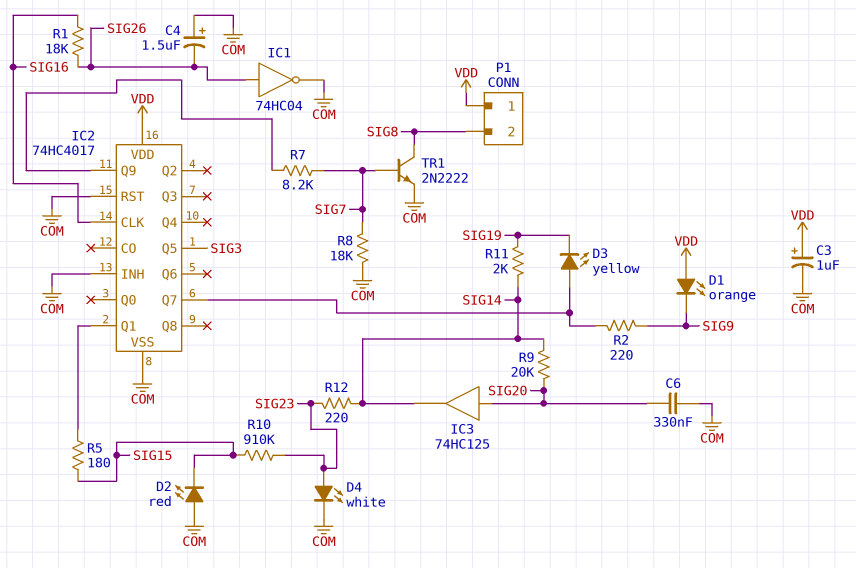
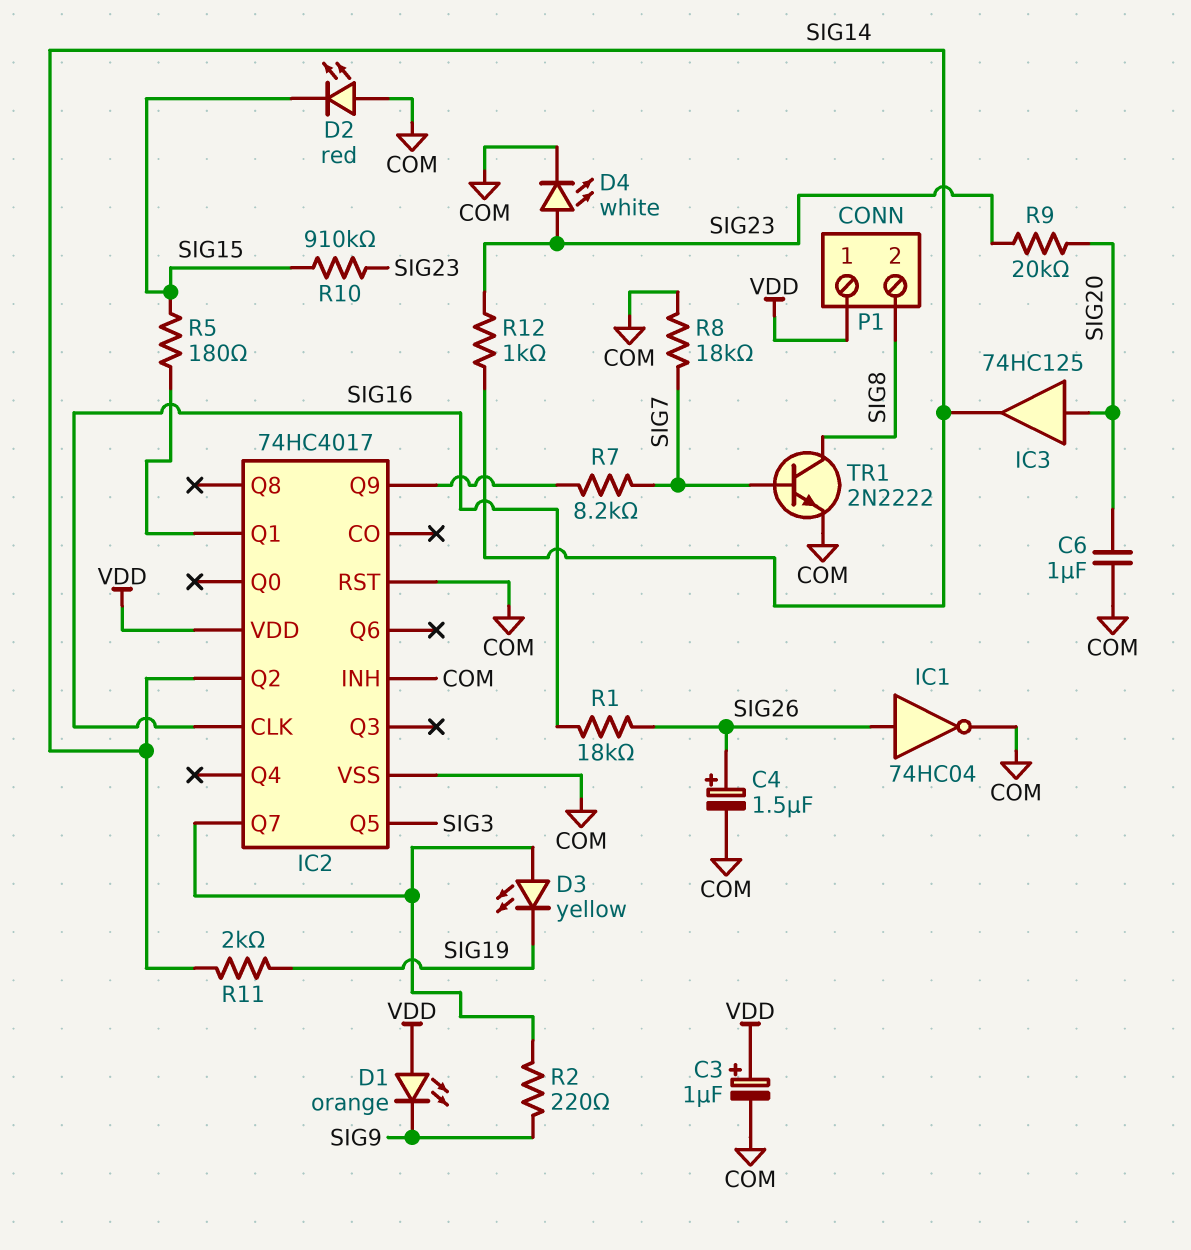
C4: 1.5uF (plus COM, minus SIG26) -> 1.5uF (plus SIG26, minus COM)
C6: 330nF (COM, SIG20) -> 1uF (COM, SIG20)
IC2 pin Q2: none -> SIG14
R9: 20k (SIG14, SIG20) -> 20k (SIG20, SIG23)
R12: 220 (SIG14, SIG23) -> 1k (SIG14, SIG23)

